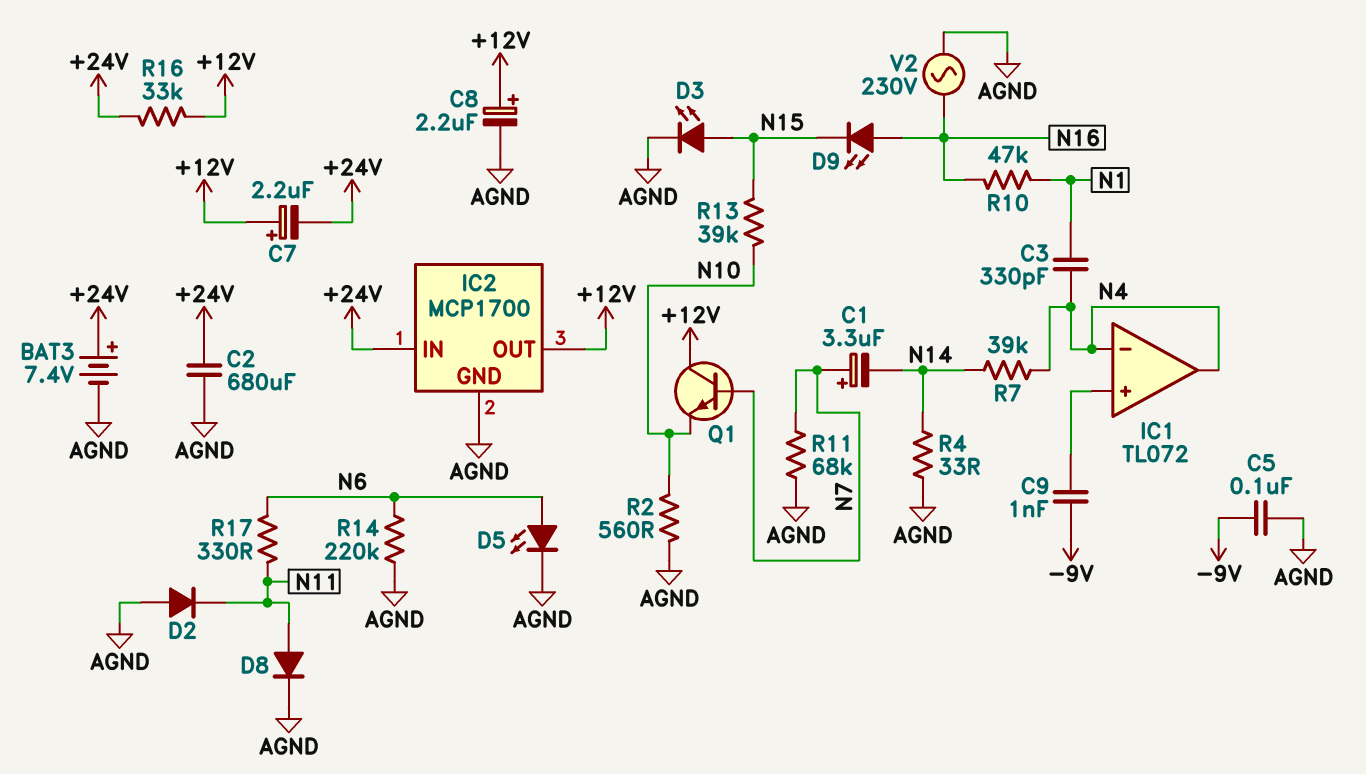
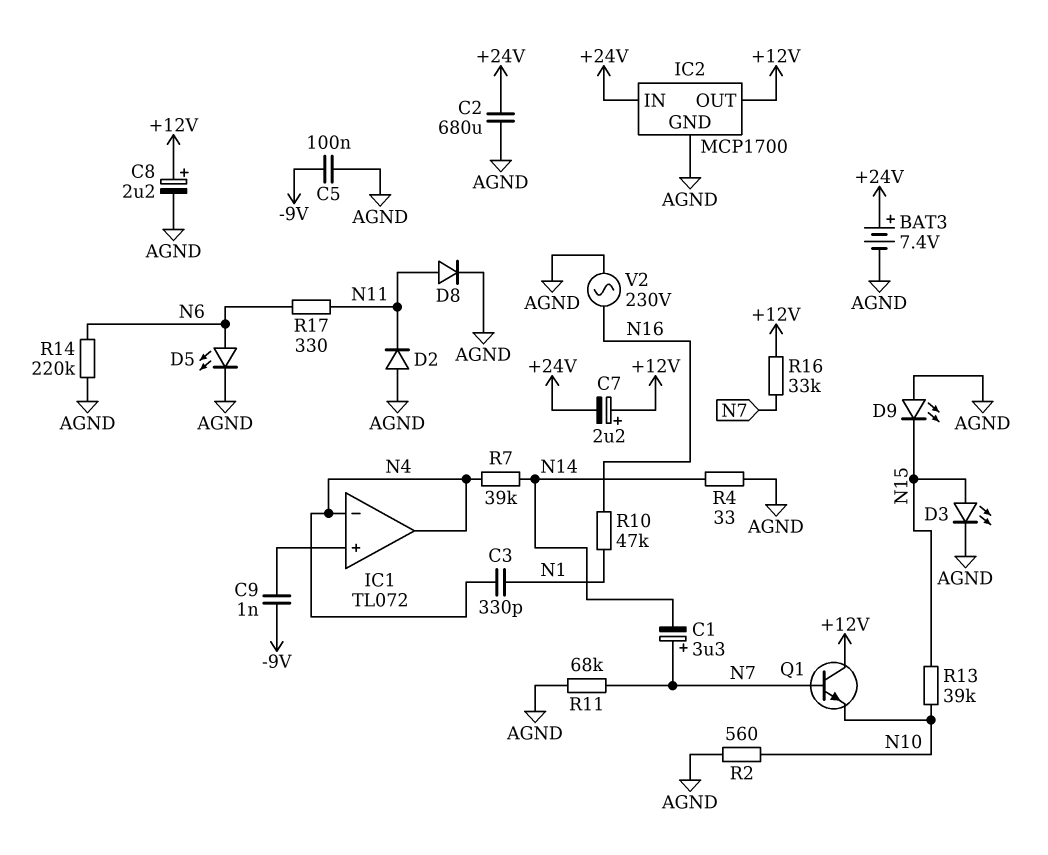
D9: LED (A N16, K N15) -> LED (A AGND, K N15)
R16: 33k (+12V, +24V) -> 33k (+12V, N7)

